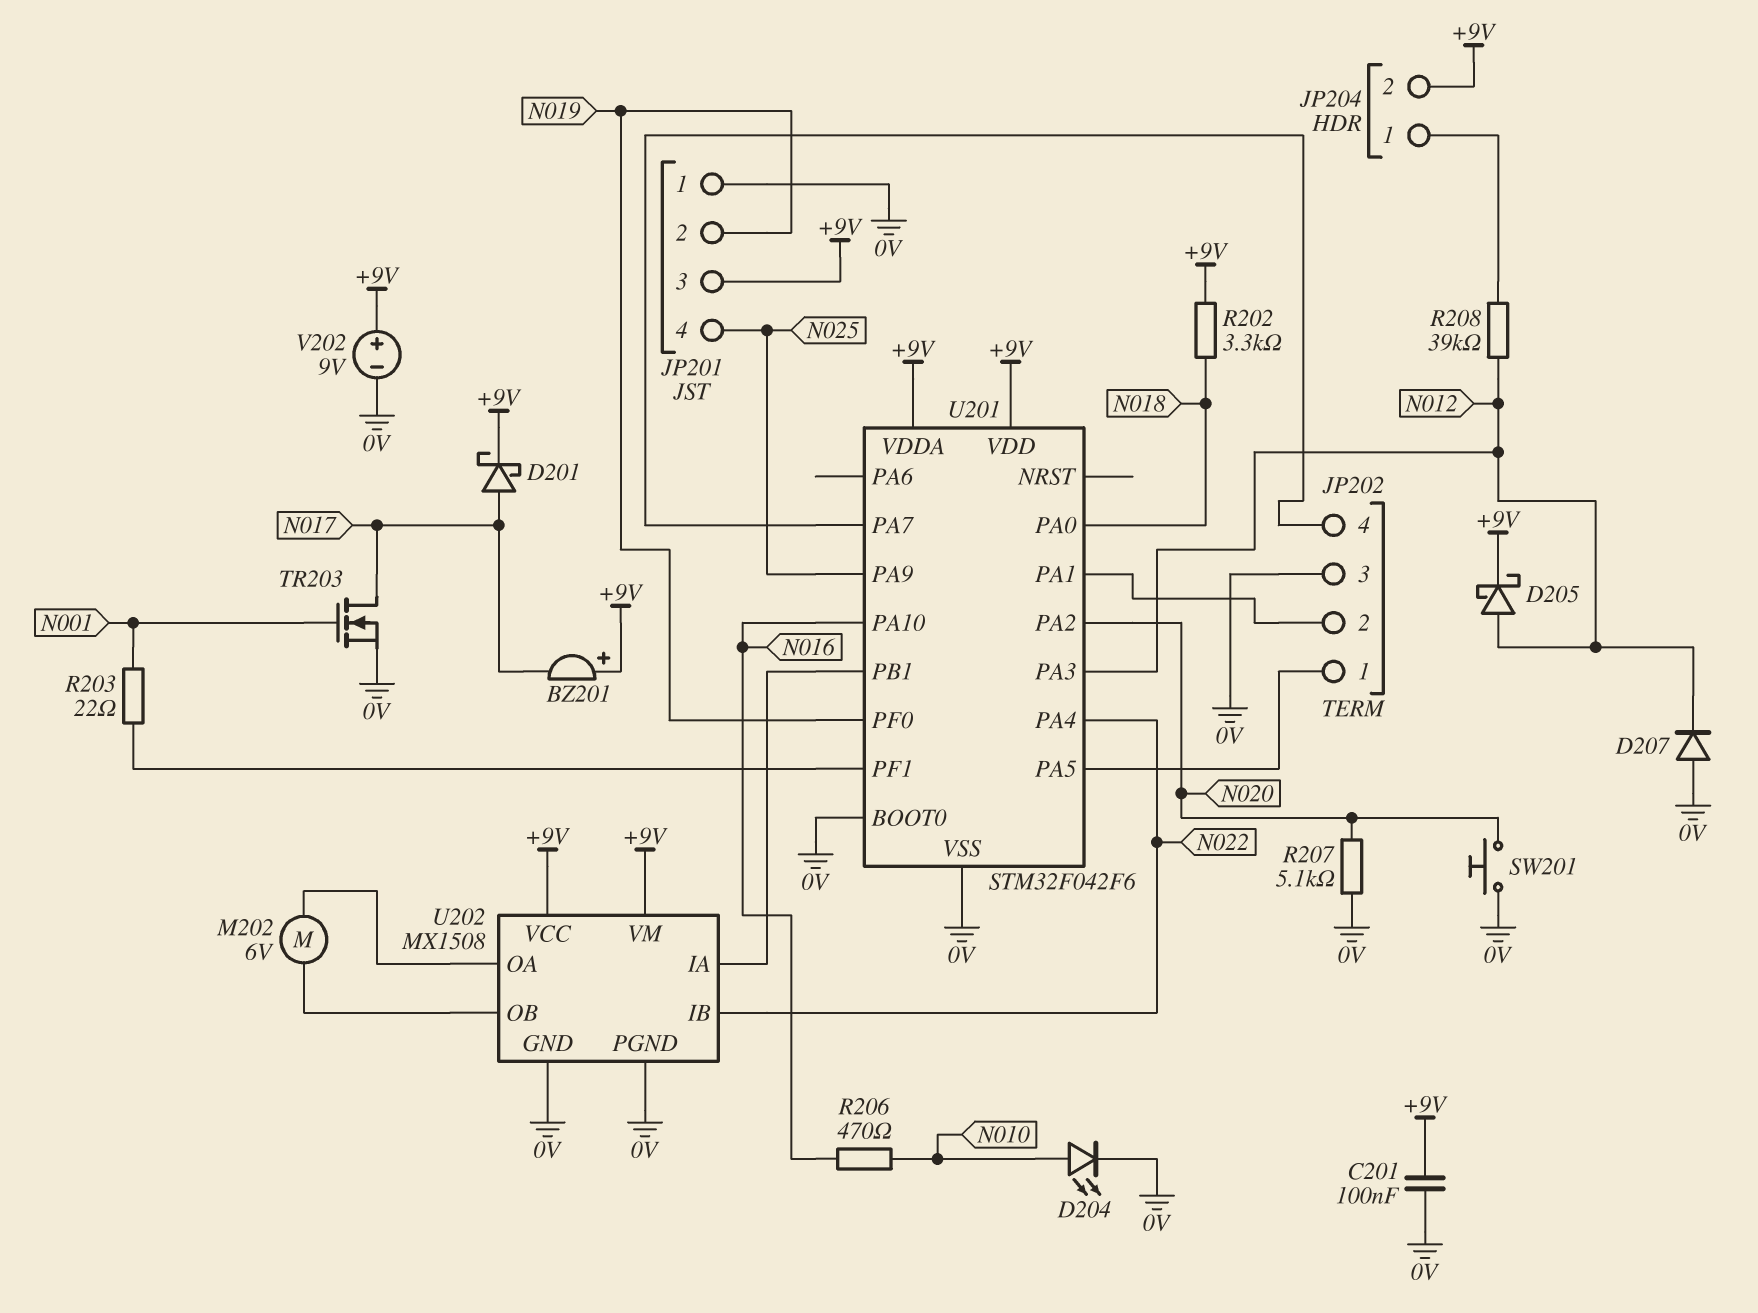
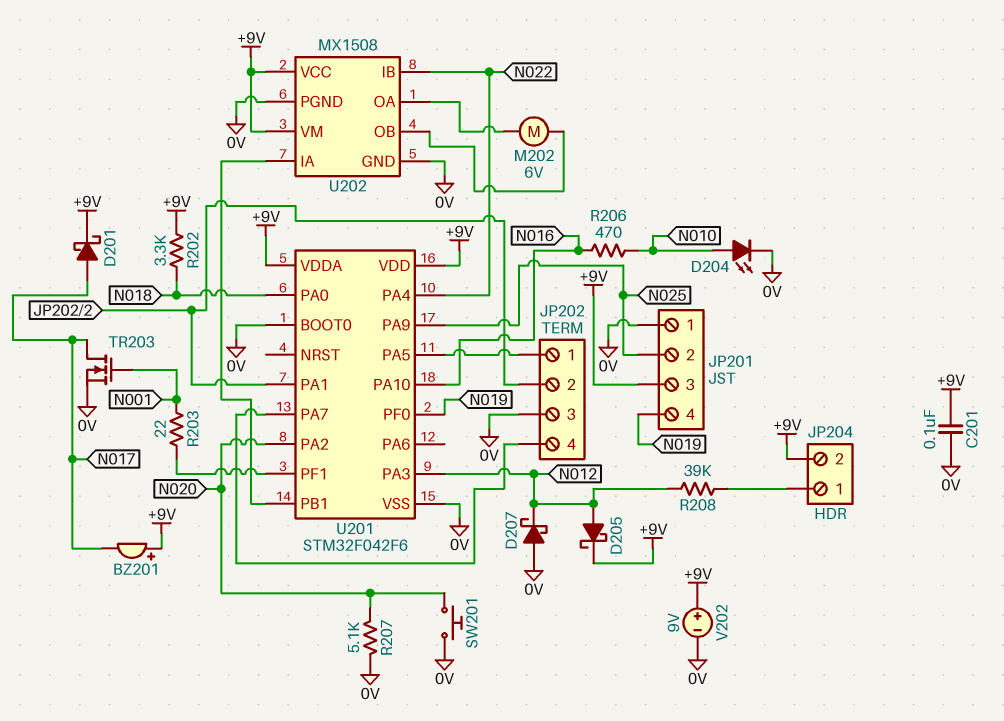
D207: diode (A 0V, K N012) -> schottky (A 0V, K N012)
JP201 pin 2: N019 -> N025
JP201 pin 4: N025 -> N019

